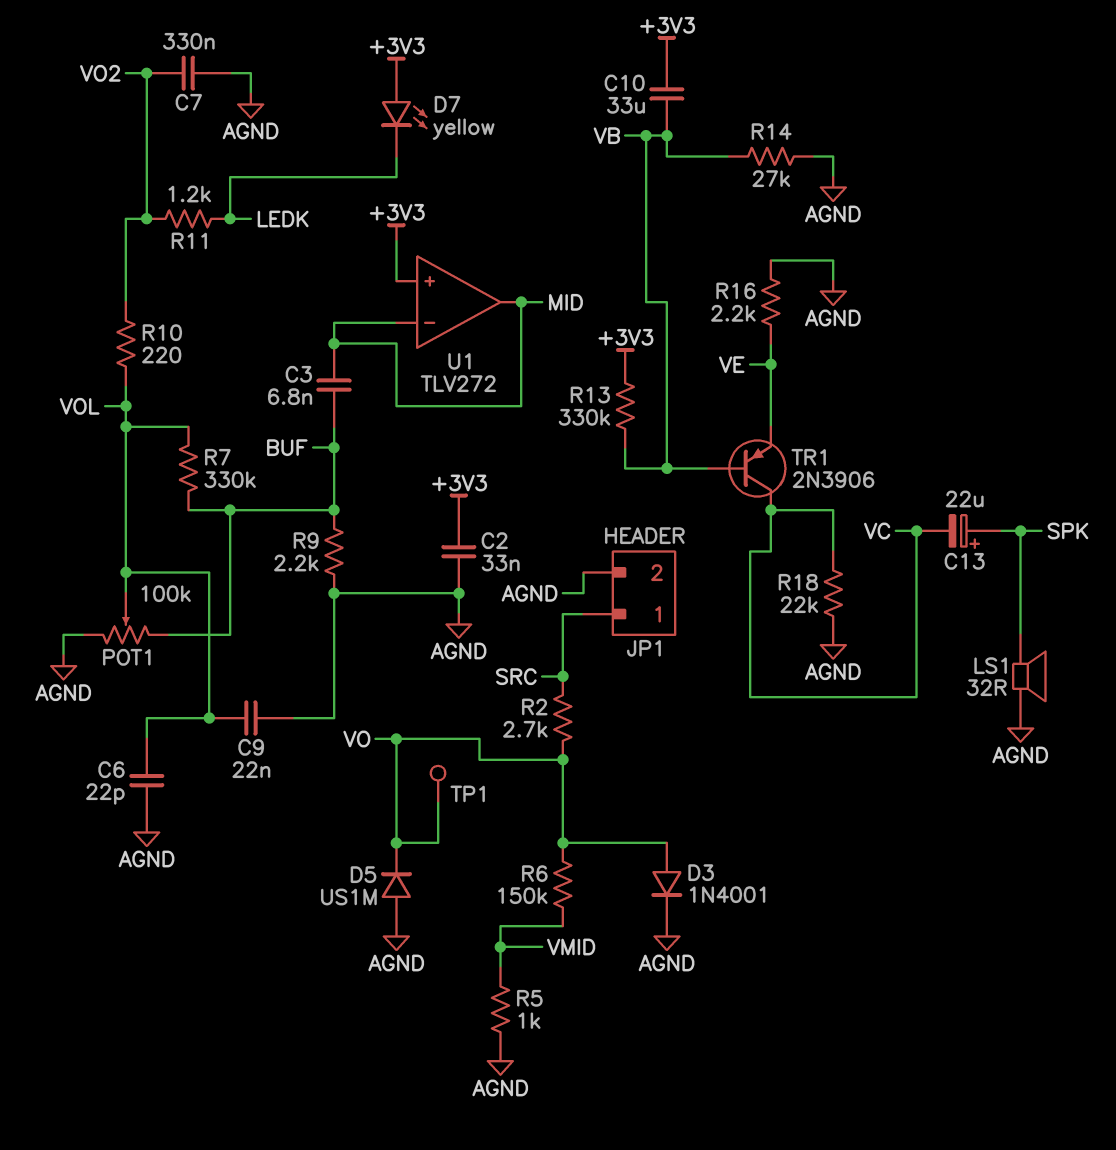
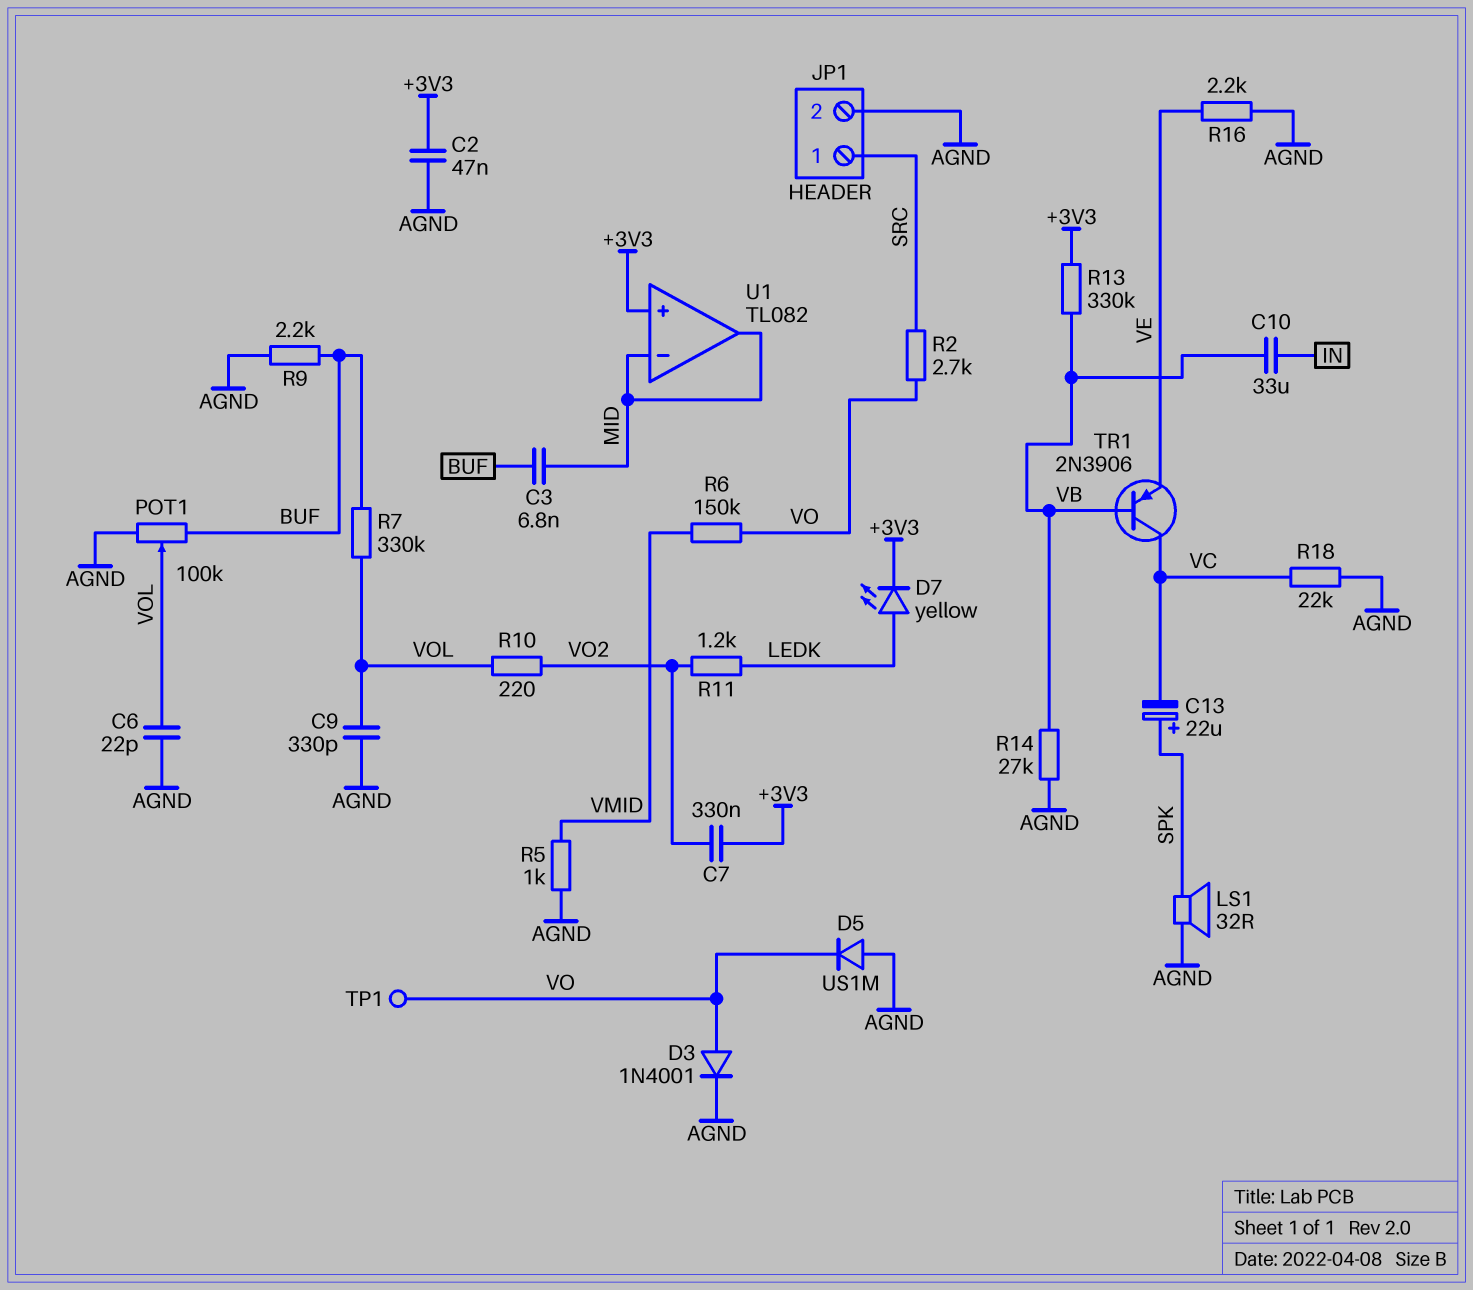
C2: 33nF (+3V3, AGND) -> 47nF (+3V3, AGND)
C7: 330nF (AGND, VO2) -> 330nF (+3V3, VO2)
C9: 22nF (AGND, VOL) -> 330pF (AGND, VOL)
C10: 33uF (+3V3, VB) -> 33uF (IN, VB)
D7: LED yellow (A +3V3, K LEDK) -> LED yellow (A LEDK, K +3V3)
U1: TLV272 -> TL082

